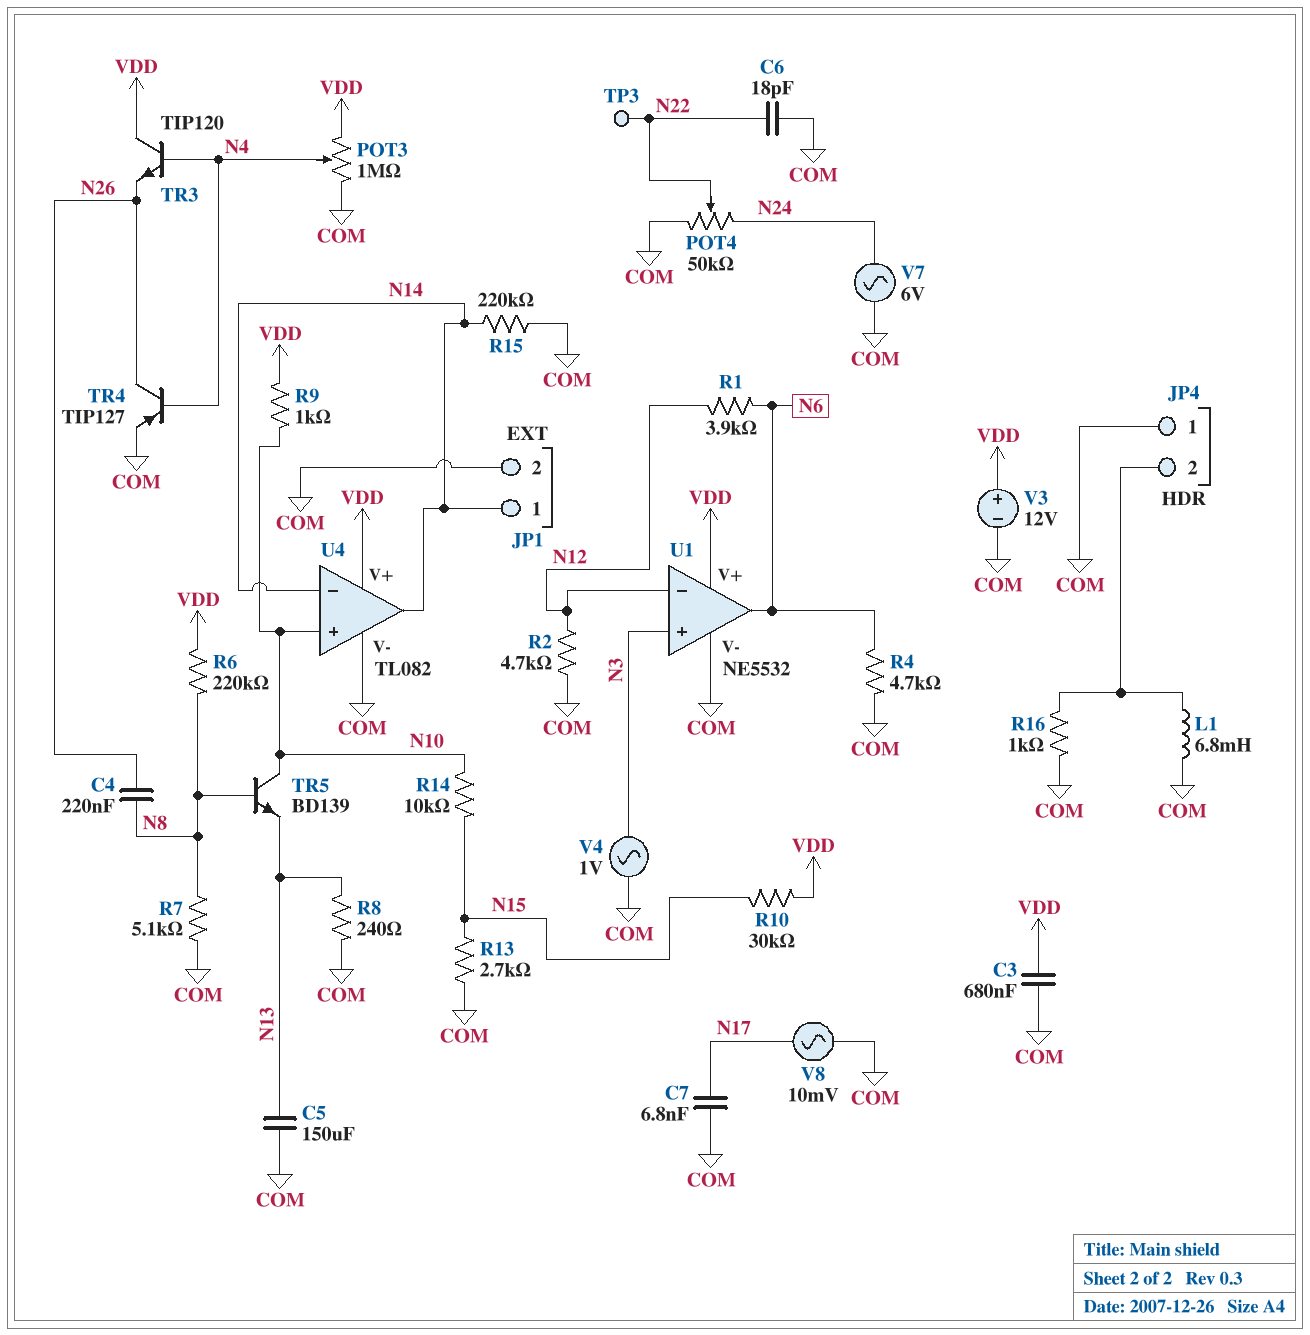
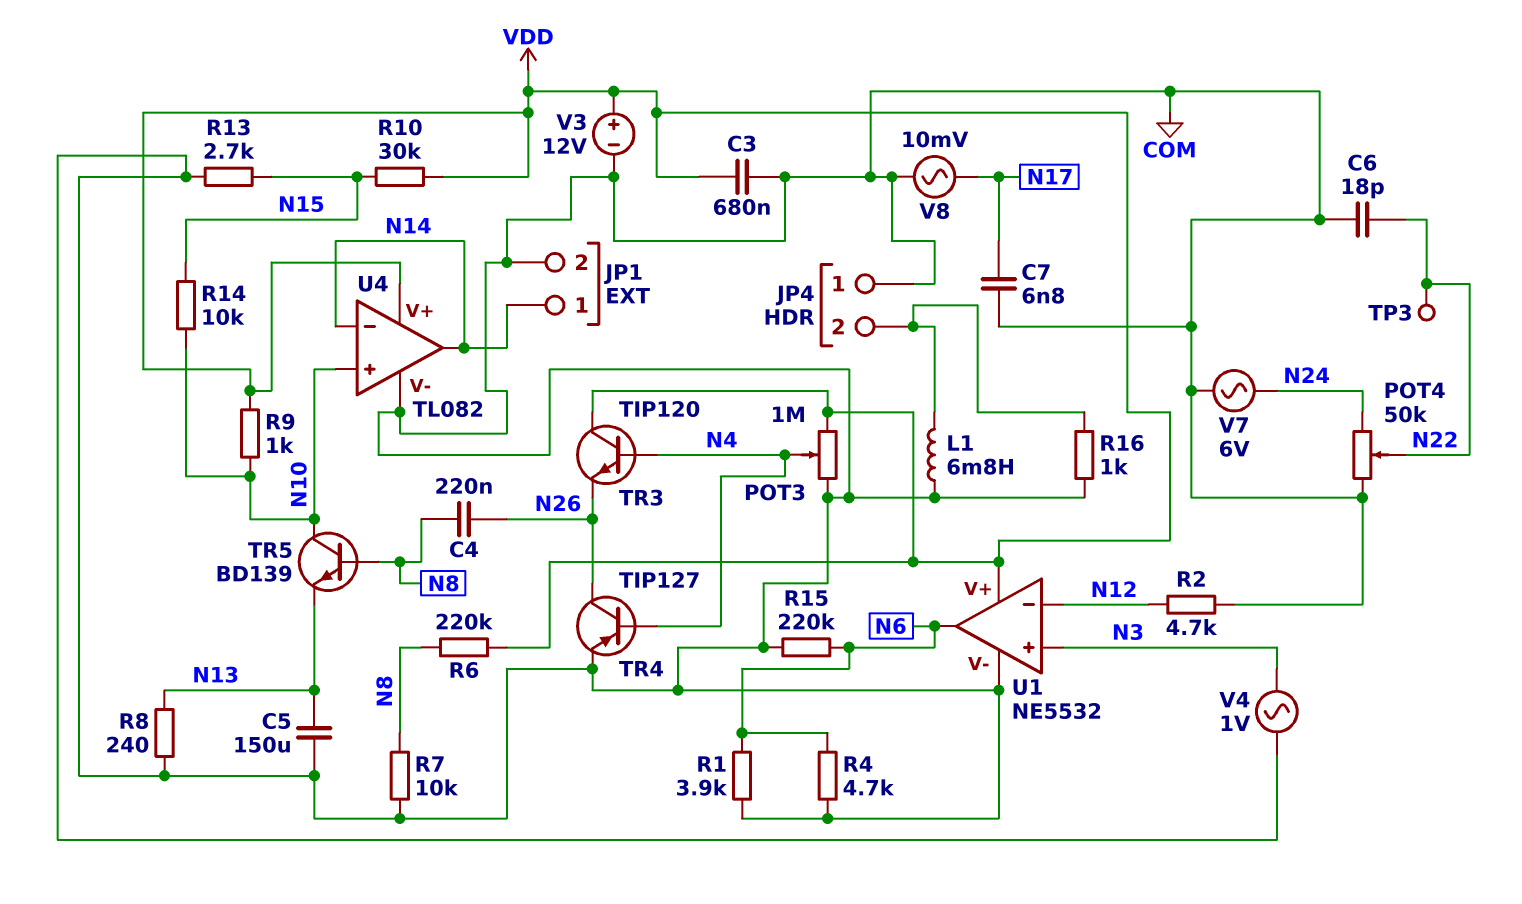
R1: 3.9k (N6, N12) -> 3.9k (COM, N6)
R7: 5.1k (COM, N8) -> 10k (COM, N8)
R15: 220k (COM, N14) -> 220k (COM, N6)

